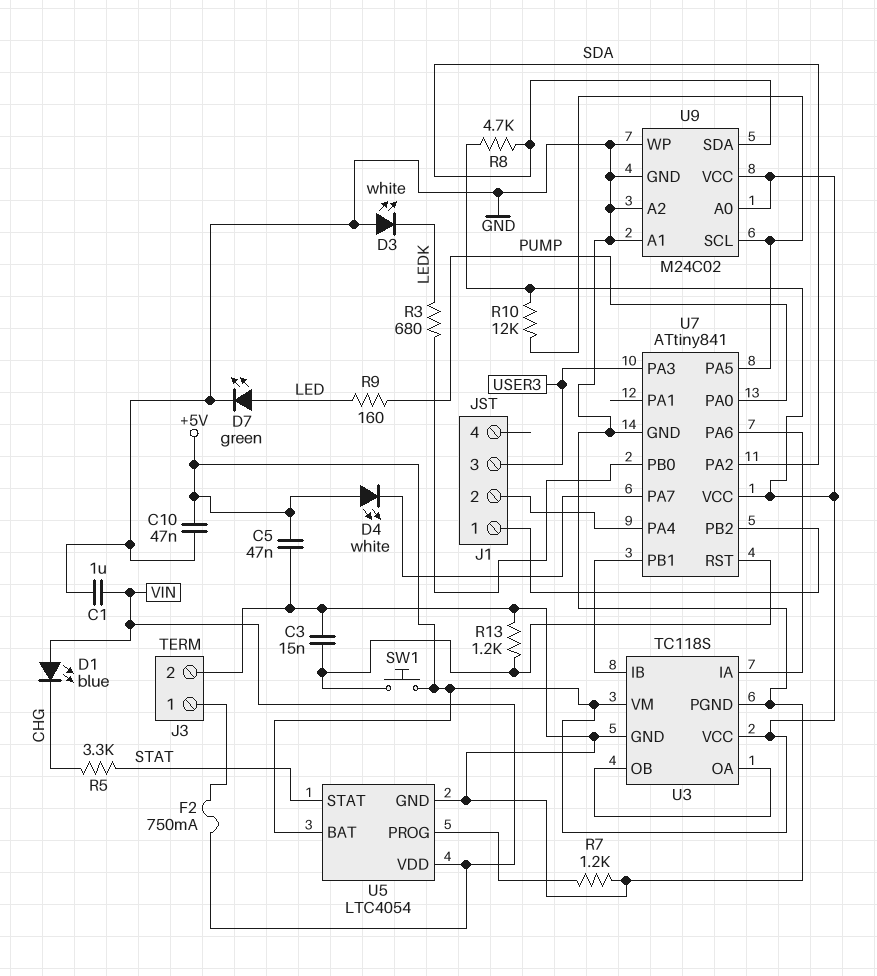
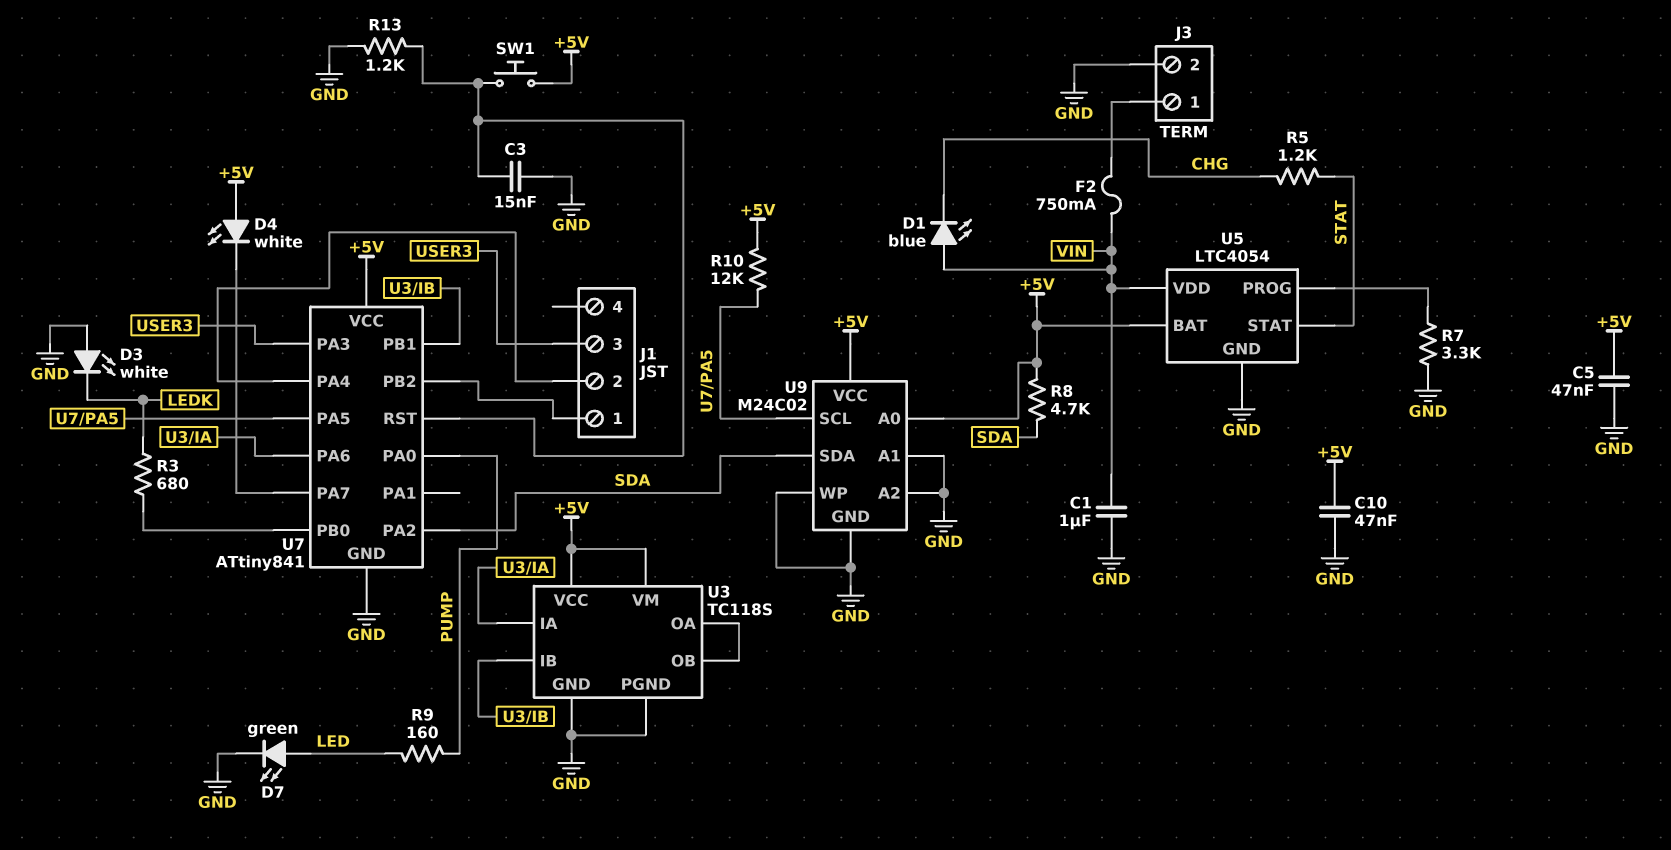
R5: 3.3k (CHG, STAT) -> 1.2k (CHG, STAT)
R7: 1.2k (GND, U5/PROG) -> 3.3k (GND, U5/PROG)

